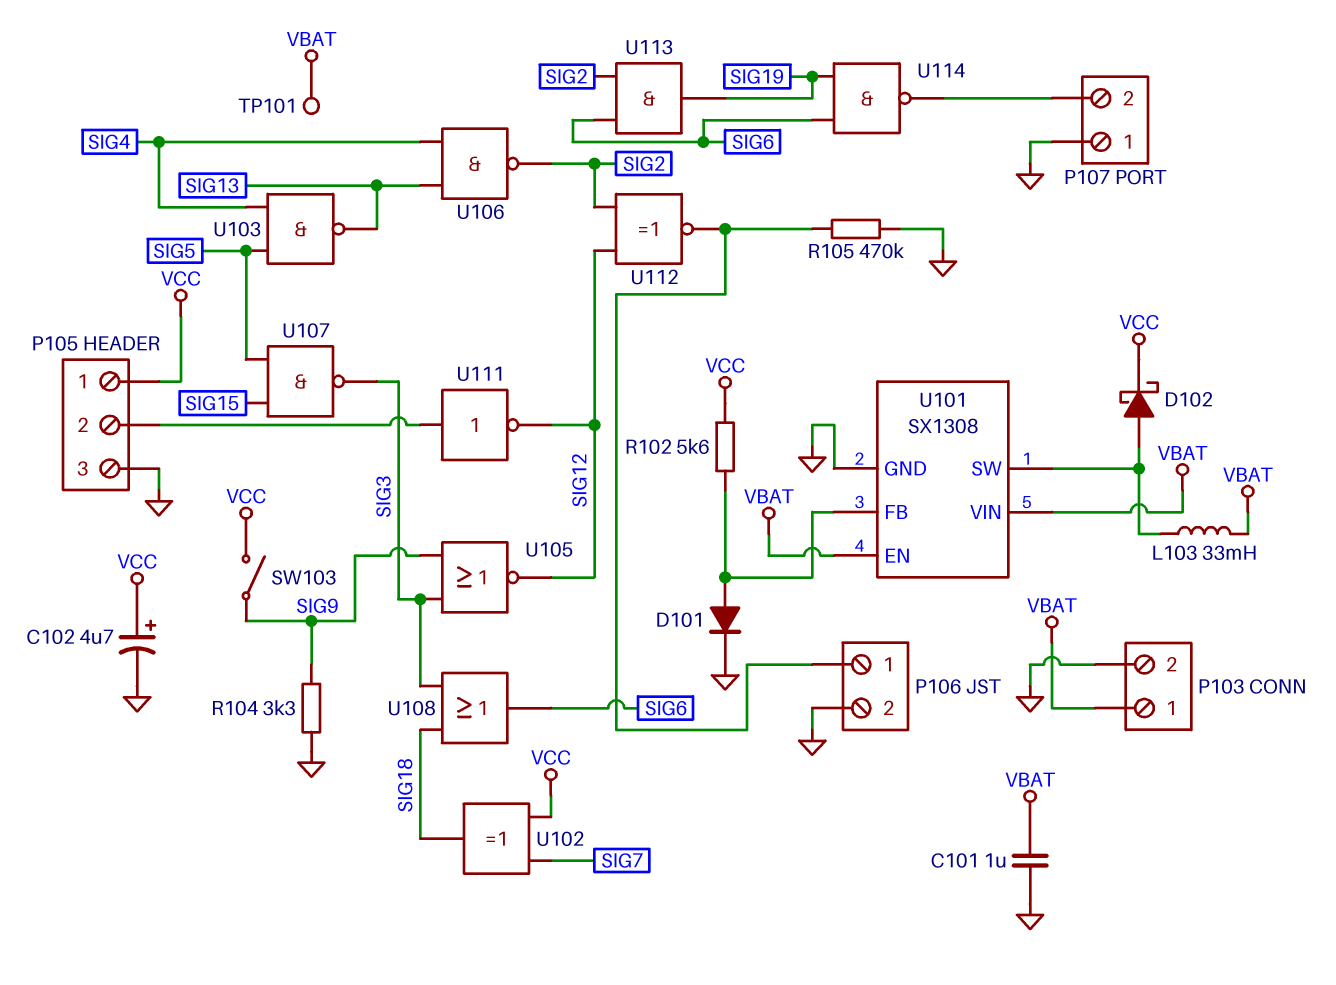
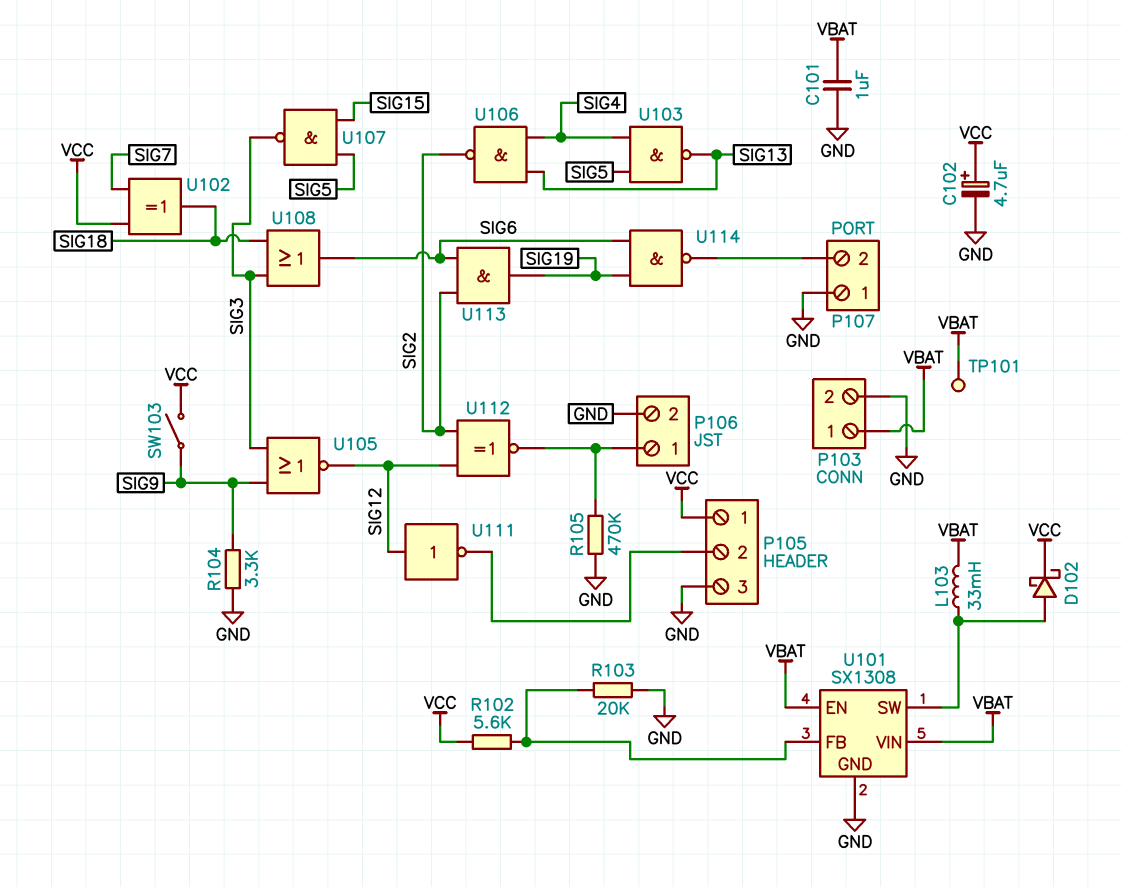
D101: diode (A U101/FB, K GND) -> none
R103: none -> 20k (GND, U101/FB)
U111: NOT (in P105/2, out SIG12) -> NOT (in SIG12, out P105/2)

